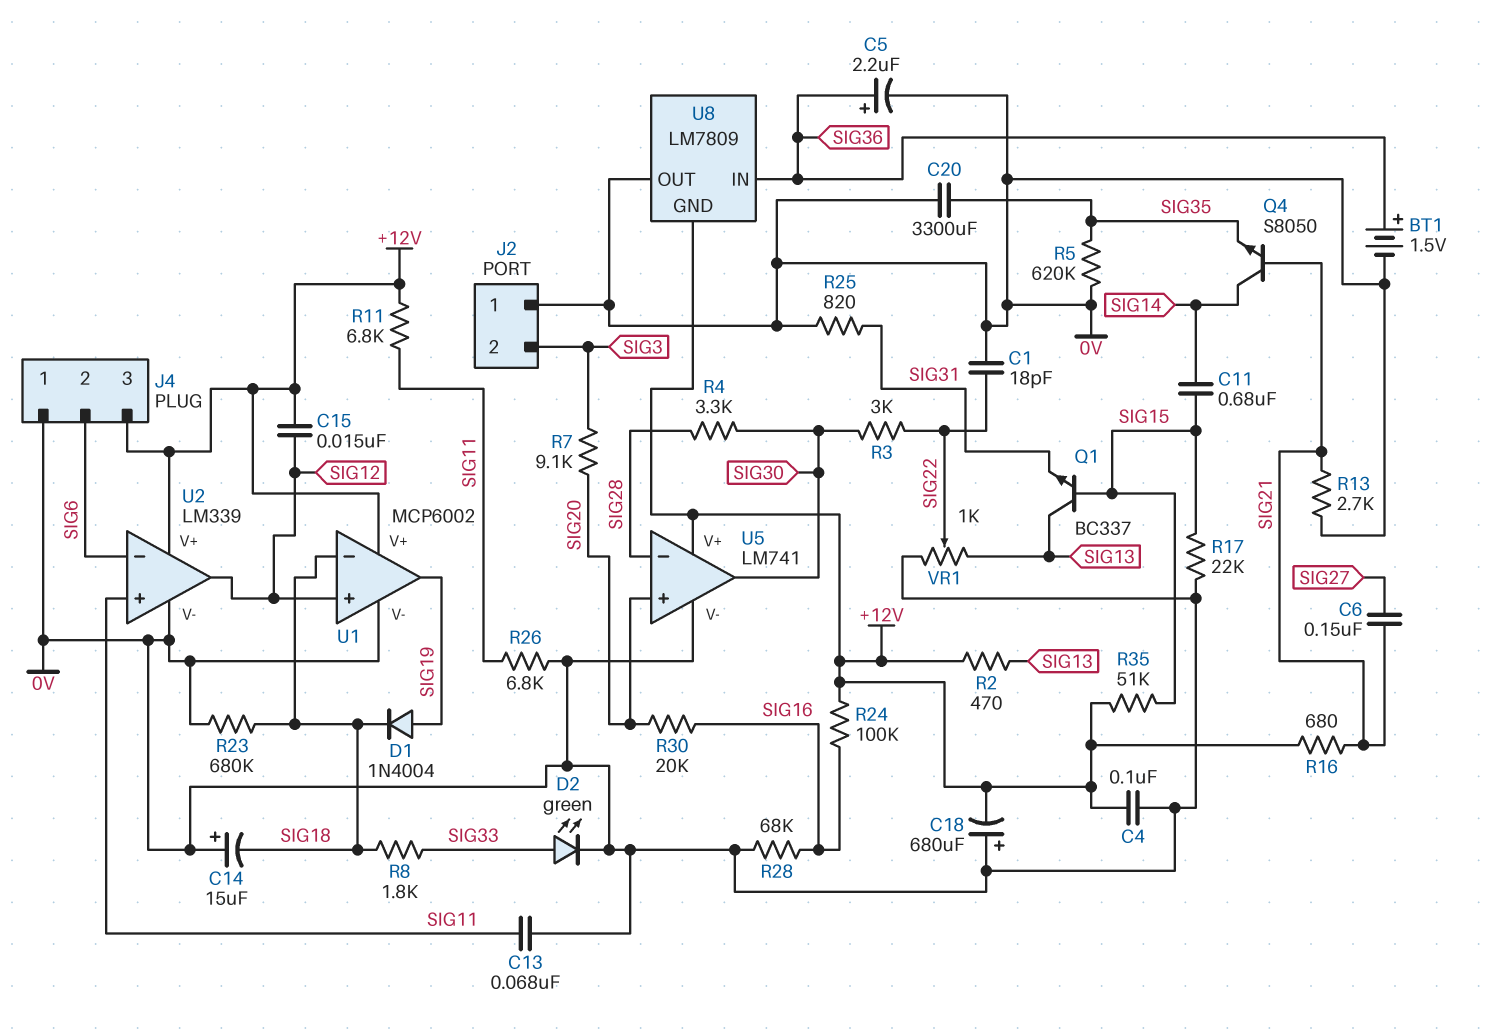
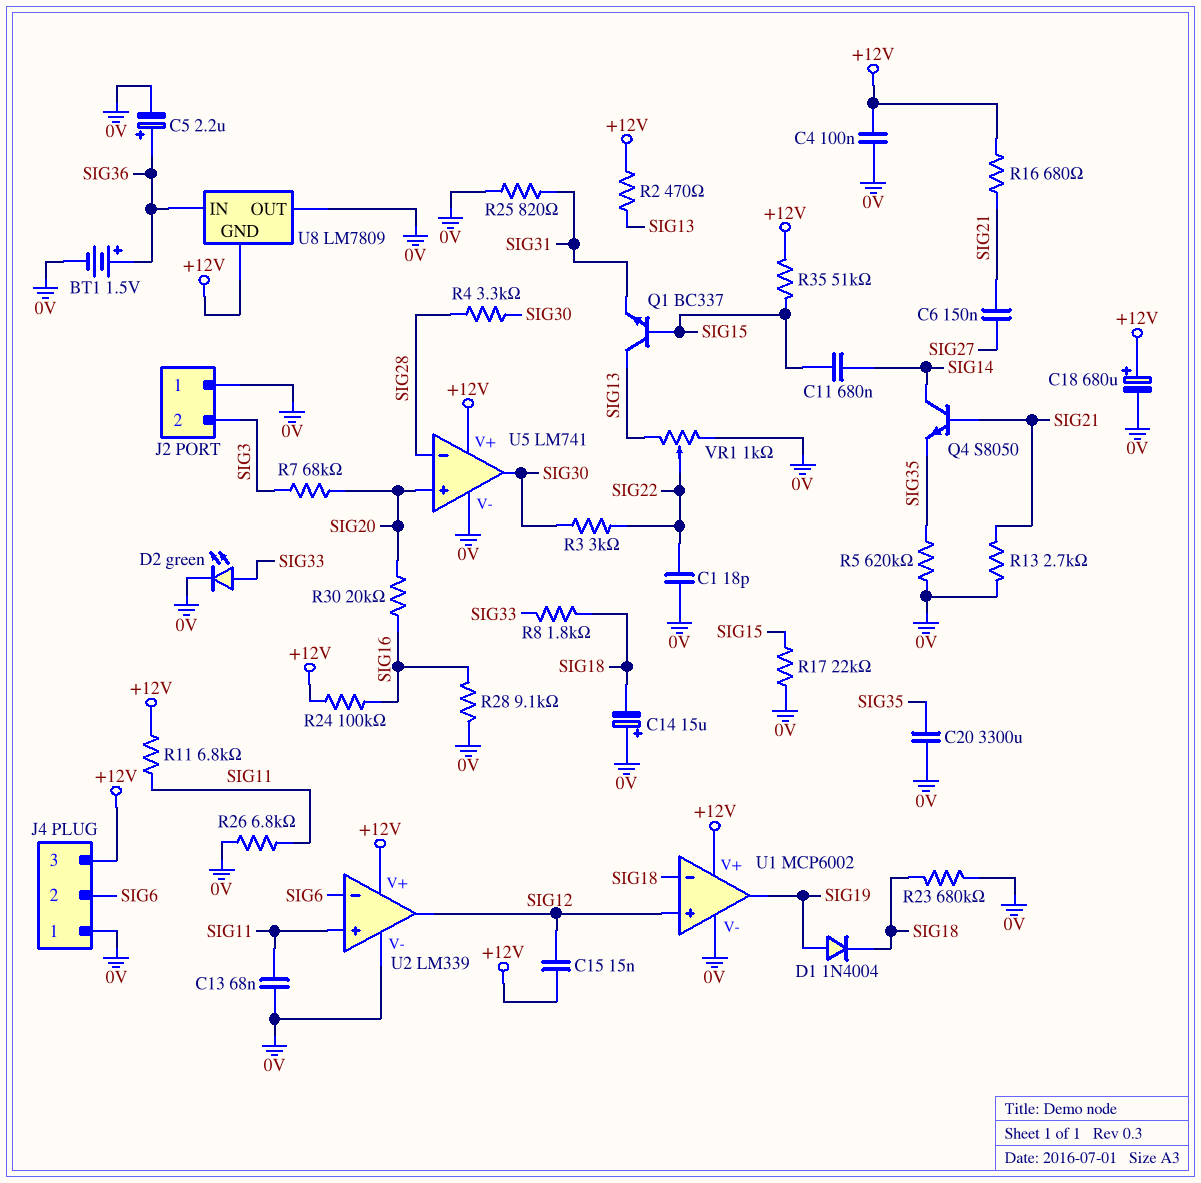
C18: 680uF (plus 0V, minus +12V) -> 680uF (plus +12V, minus 0V)
R7: 9.1k (SIG3, SIG20) -> 68k (SIG3, SIG20)
R28: 68k (0V, SIG16) -> 9.1k (0V, SIG16)

